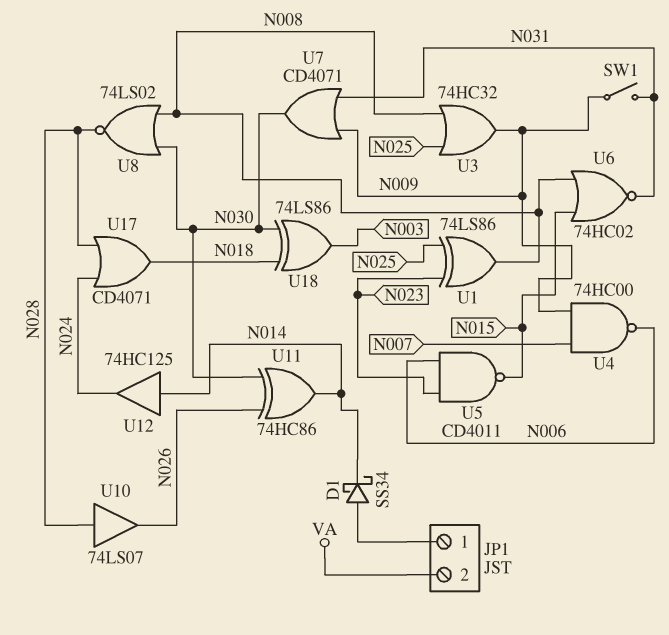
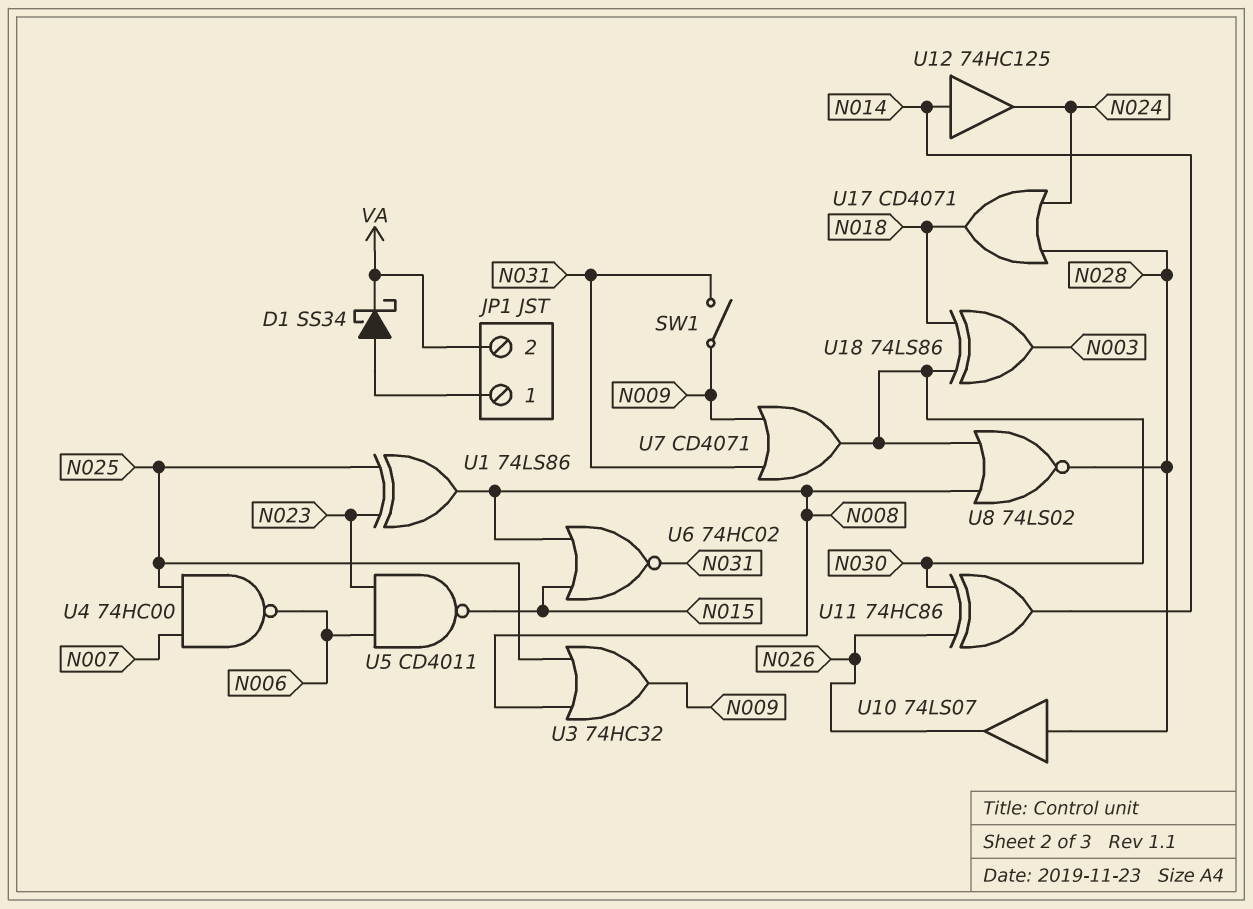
D1: schottky SS34 (A JP1/1, K N014) -> schottky SS34 (A JP1/1, K VA)
U4: NAND 74HC00 (in N007, in N009, out N006) -> NAND 74HC00 (in N007, in N025, out N006)

